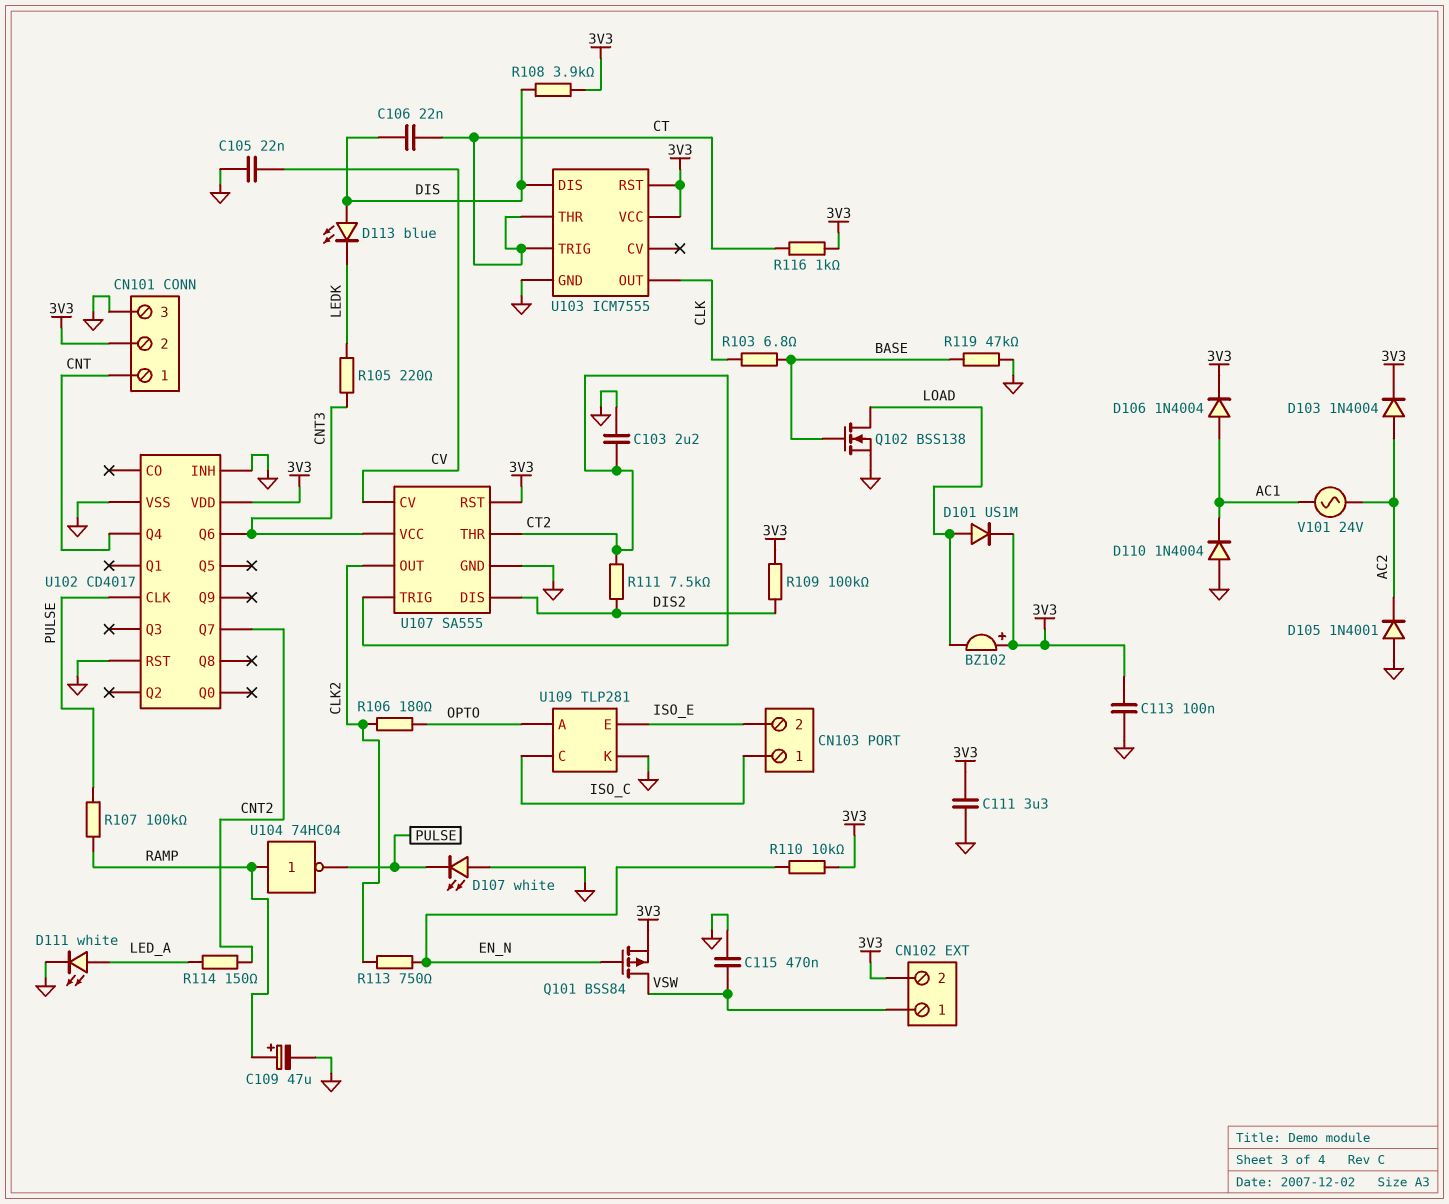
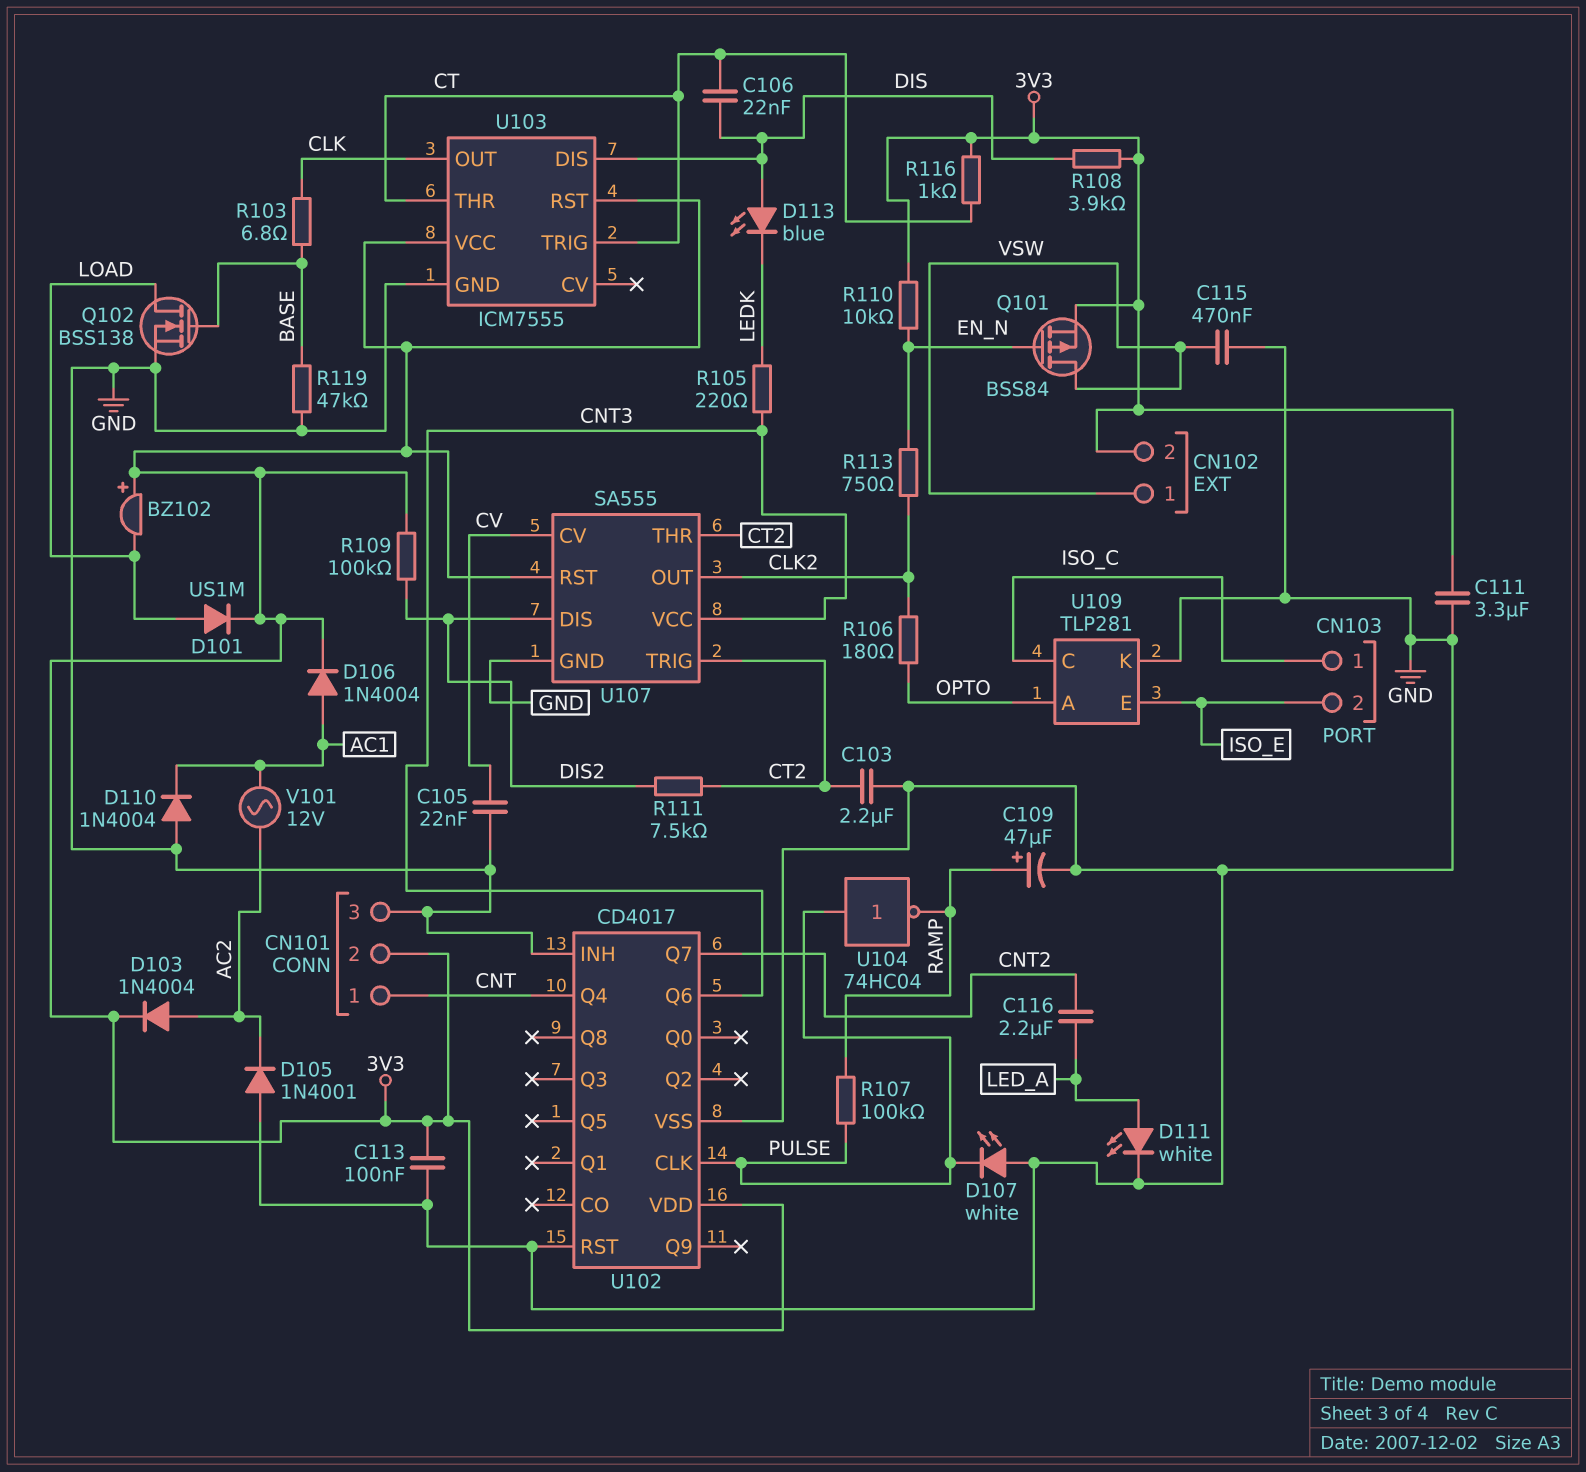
C116: none -> 2.2uF (CNT2, LED_A)
R114: 150 (CNT2, LED_A) -> none
U104: NOT 74HC04 (in RAMP, out PULSE) -> NOT 74HC04 (in PULSE, out RAMP)
V101: AC 24V (AC1, AC2) -> AC 12V (AC1, AC2)

